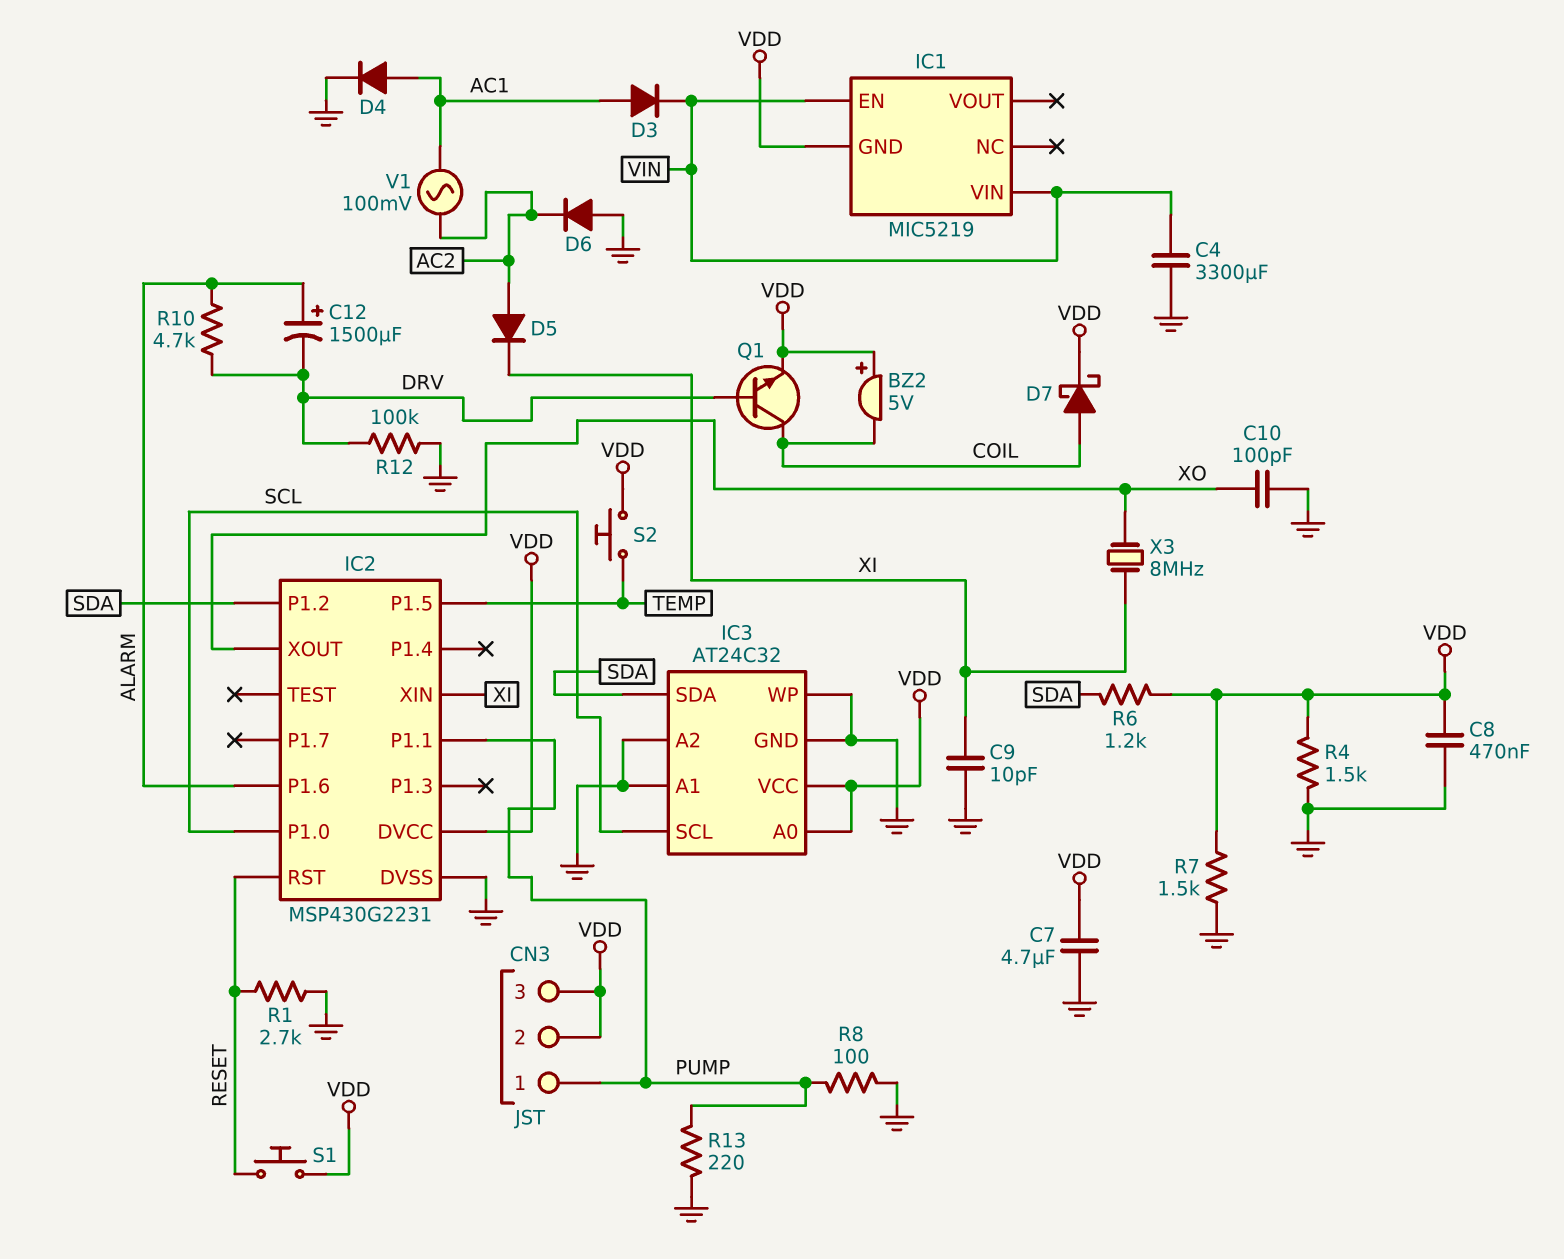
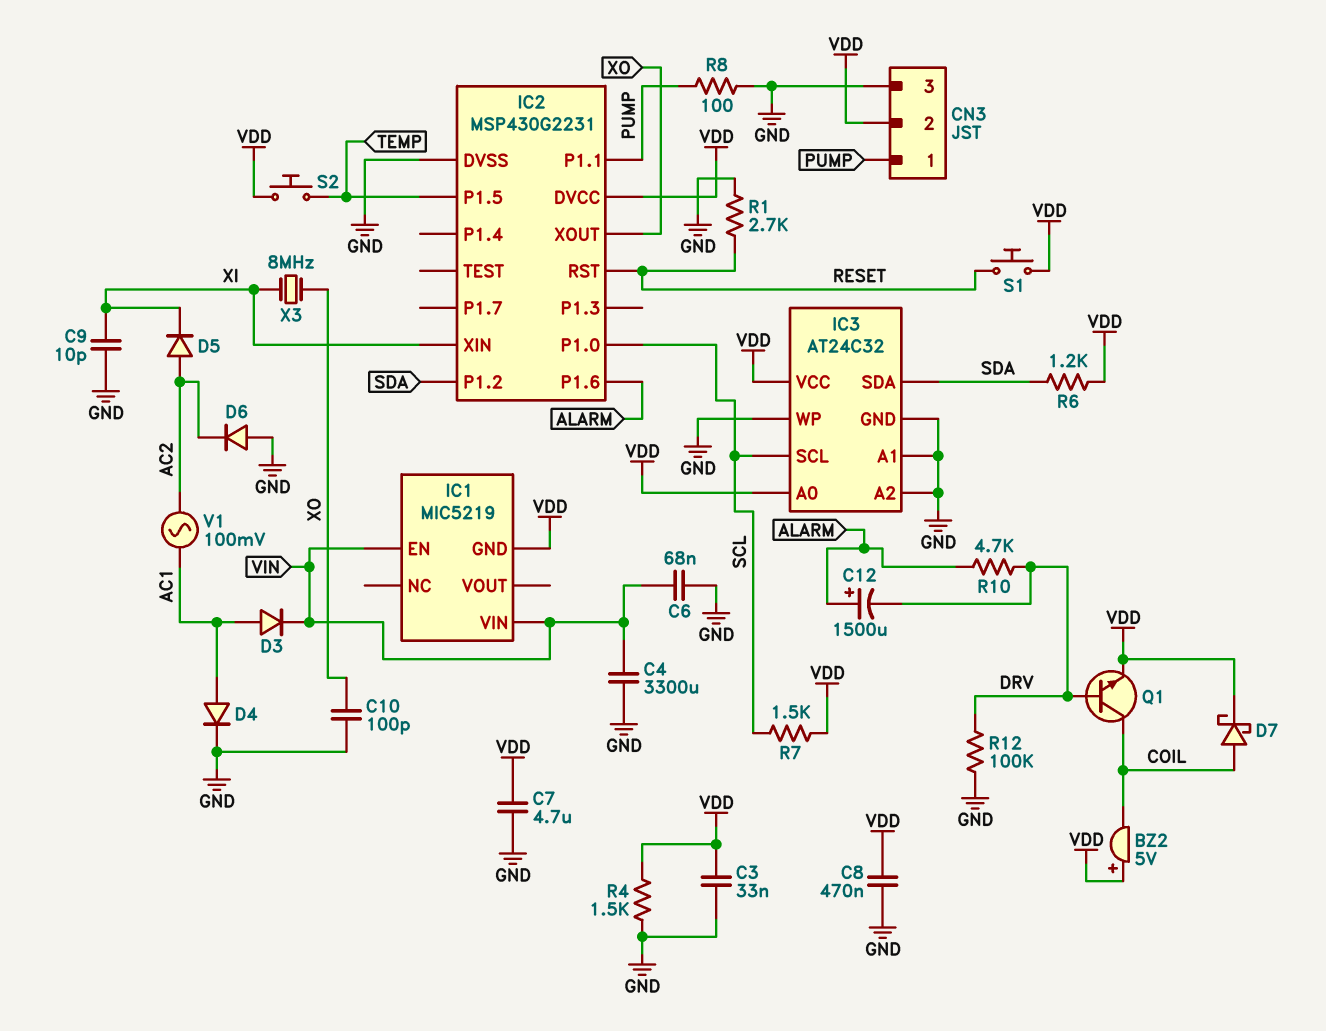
C3: none -> 33nF (GND, VDD)
C6: none -> 68nF (GND, VIN)
CN3 pin 3: VDD -> GND
R7: 1.5k (GND, VDD) -> 1.5k (SCL, VDD)
R13: 220 (GND, PUMP) -> none

